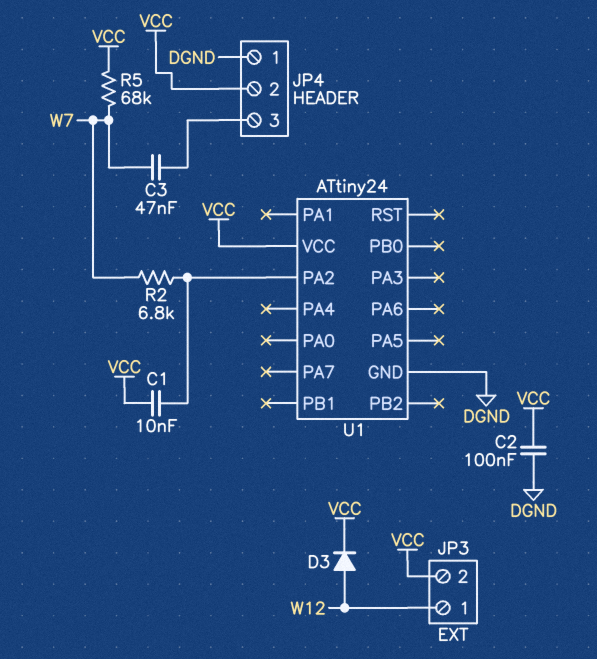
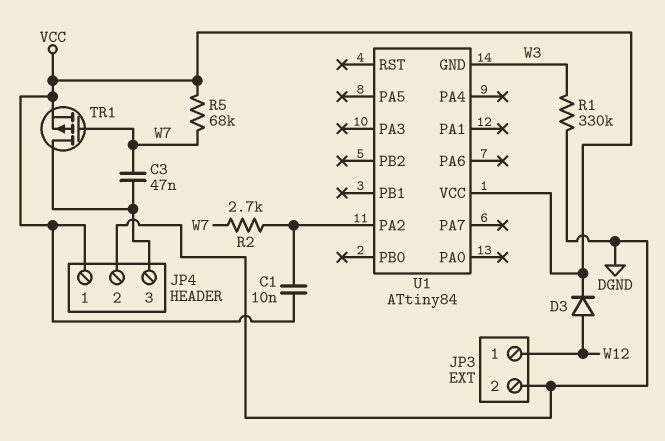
C2: 100nF (DGND, VCC) -> none
JP3 pin 2: VCC -> DGND
JP4 pin 1: DGND -> VCC
JP4 pin 2: VCC -> DGND
R1: none -> 330k (DGND, W3)
R2: 6.8k (U1/PA2, W7) -> 2.7k (U1/PA2, W7)
TR1: none -> PMOS (G W7, D JP4/3, S VCC)
U1: ATtiny24 -> ATtiny84
U1 pin GND: DGND -> W3

